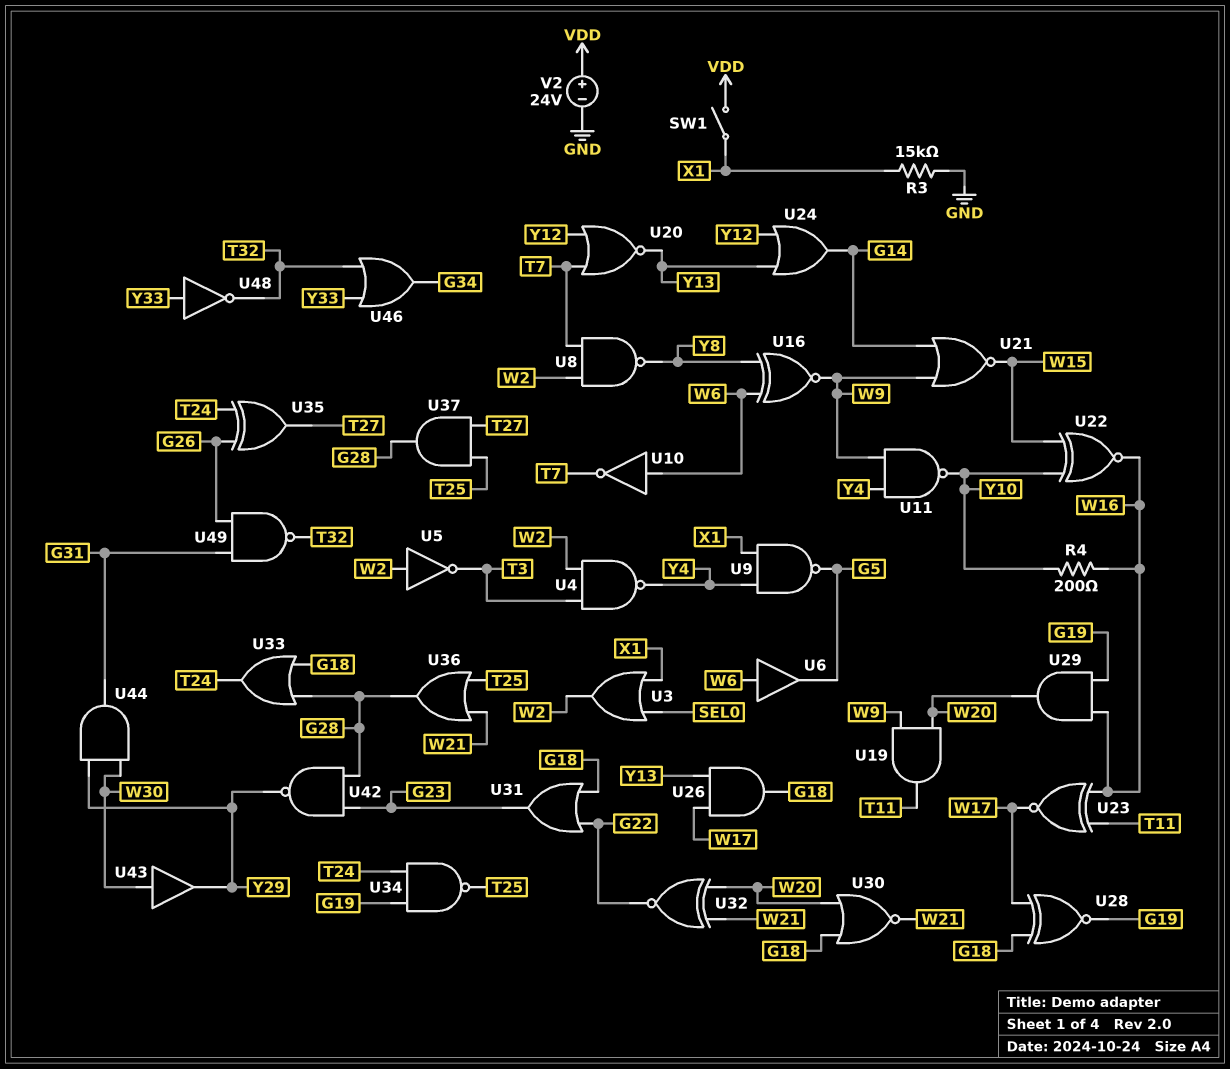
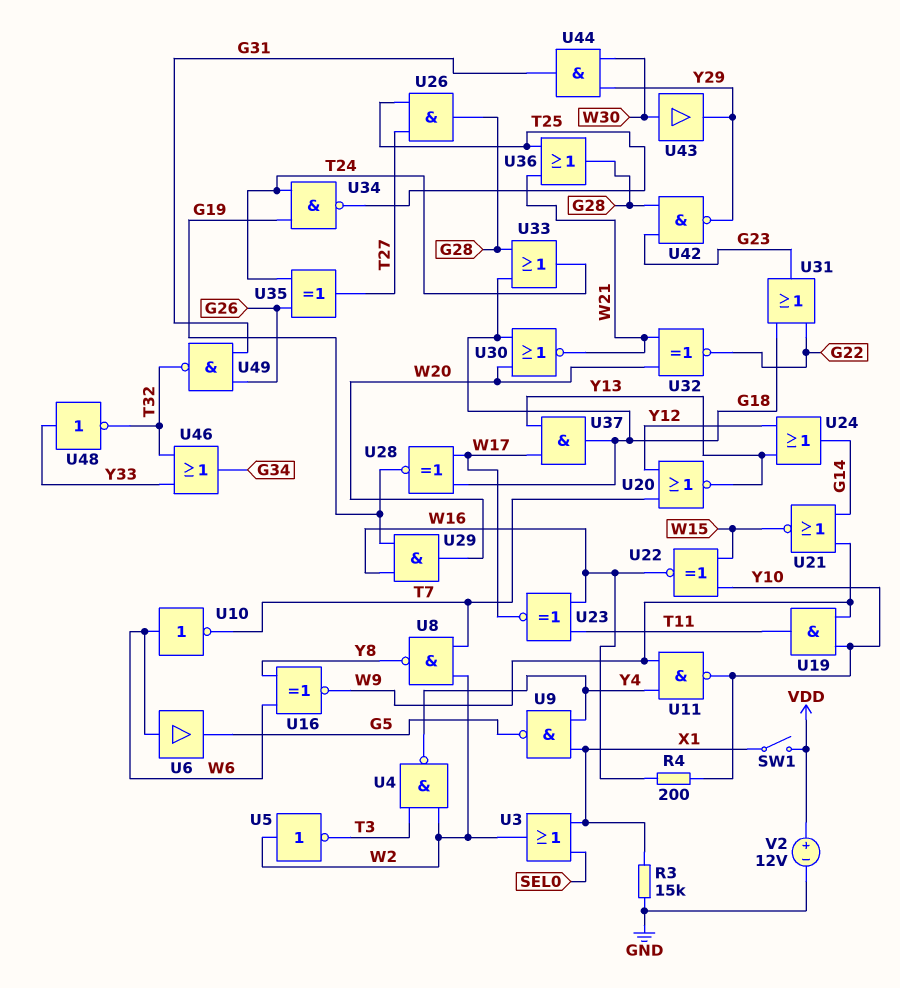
U19: AND (in W9, in W20, out T11) -> AND (in W9, in Y10, out T11)
U26: AND (in W17, in Y13, out G18) -> AND (in T25, in T27, out G28)
U37: AND (in T25, in T27, out G28) -> AND (in W17, in Y13, out G18)
V2: 24V (plus VDD, minus GND) -> 12V (plus VDD, minus GND)

